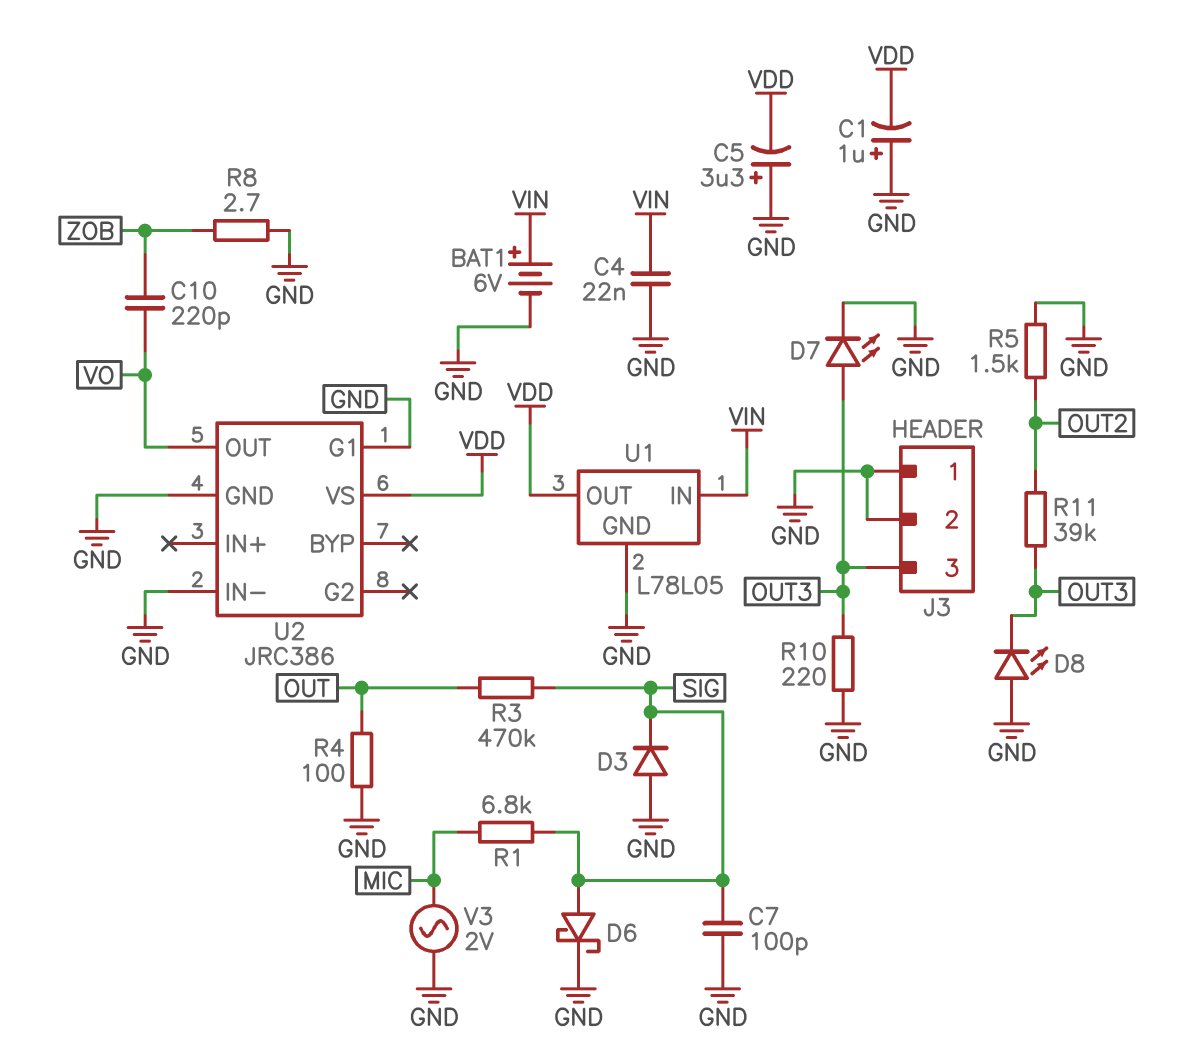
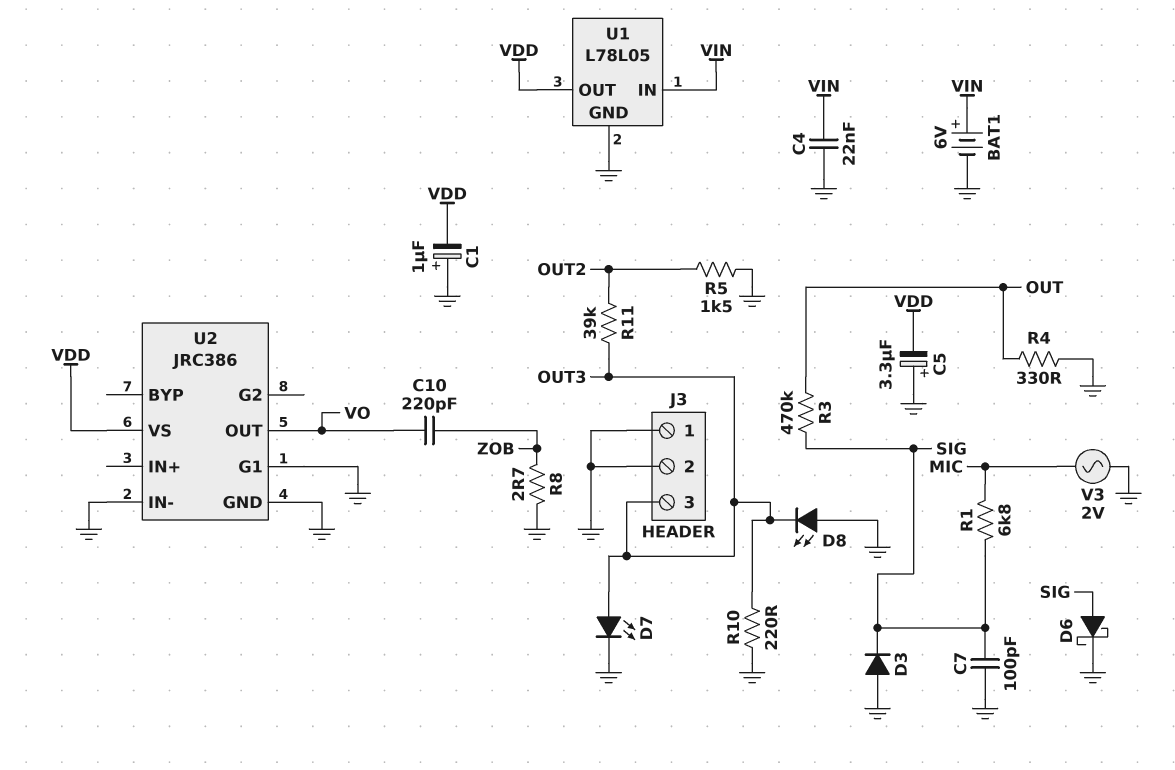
R4: 100 (GND, OUT) -> 330 (GND, OUT)

